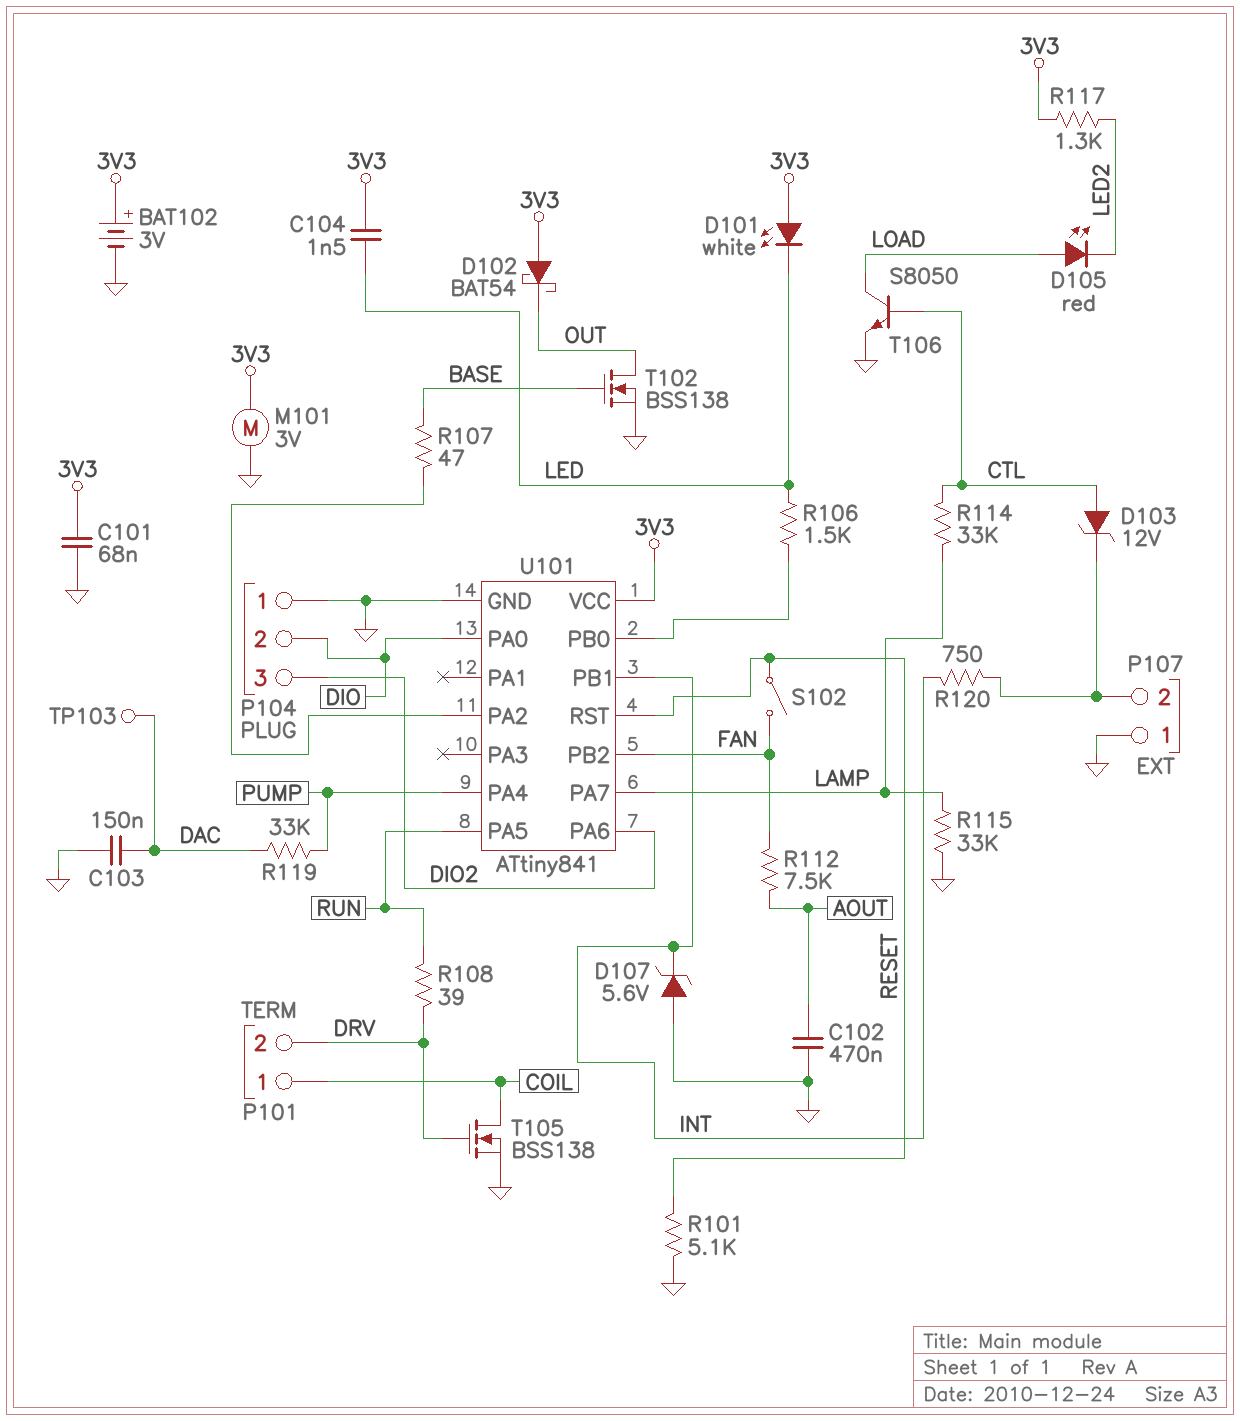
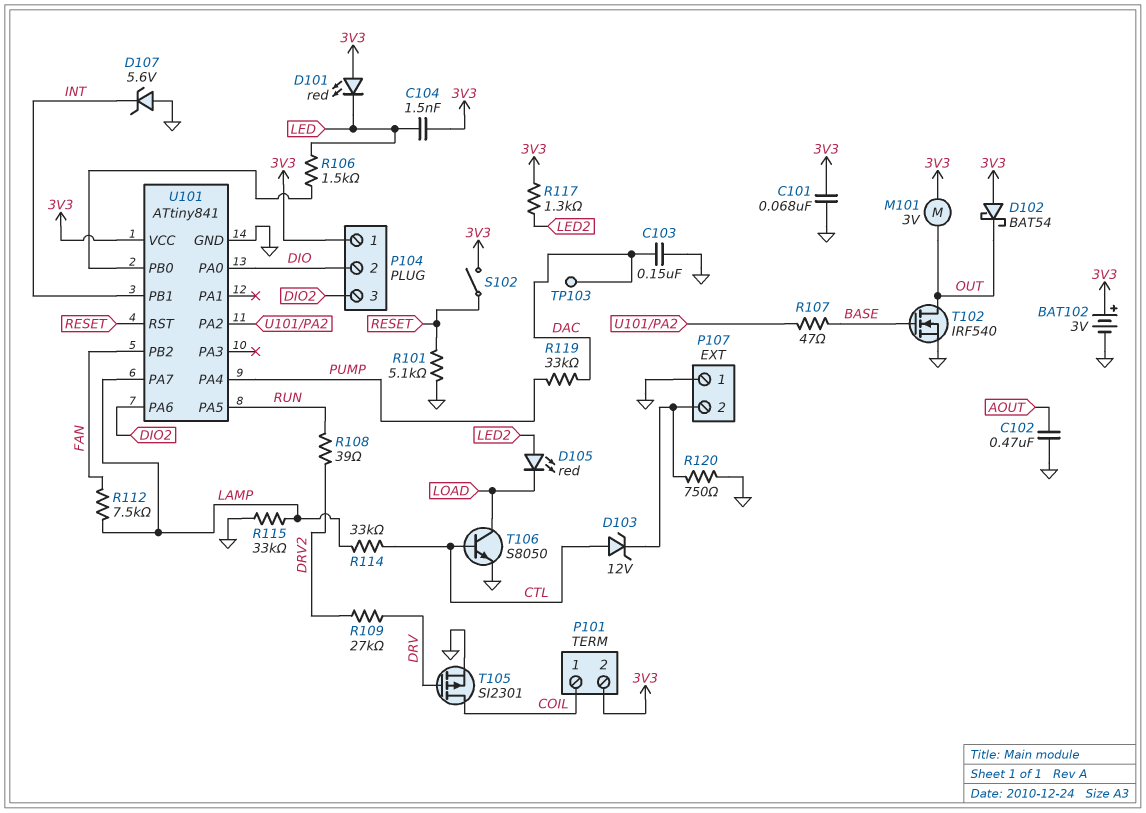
D101: LED white (A 3V3, K LED) -> LED red (A 3V3, K LED)
D105: LED red (A LOAD, K LED2) -> LED red (A LED2, K LOAD)
M101: motor 3V (3V3, GND) -> motor 3V (3V3, OUT)
P101 pin 2: DRV -> 3V3
P104 pin 1: GND -> 3V3
R108: 39 (DRV, RUN) -> 39 (DRV2, RUN)
R109: none -> 27k (DRV, DRV2)
R112: 7.5k (AOUT, FAN) -> 7.5k (FAN, LAMP)
R120: 750 (INT, P107/2) -> 750 (GND, P107/2)
S102: switch (FAN, RESET) -> switch (3V3, RESET)
T102: NMOS BSS138 (G BASE, D OUT, S GND) -> NMOS IRF540 (G BASE, D OUT, S GND)
T105: NMOS BSS138 (G DRV, D COIL, S GND) -> PMOS SI2301 (G DRV, D COIL, S GND)

